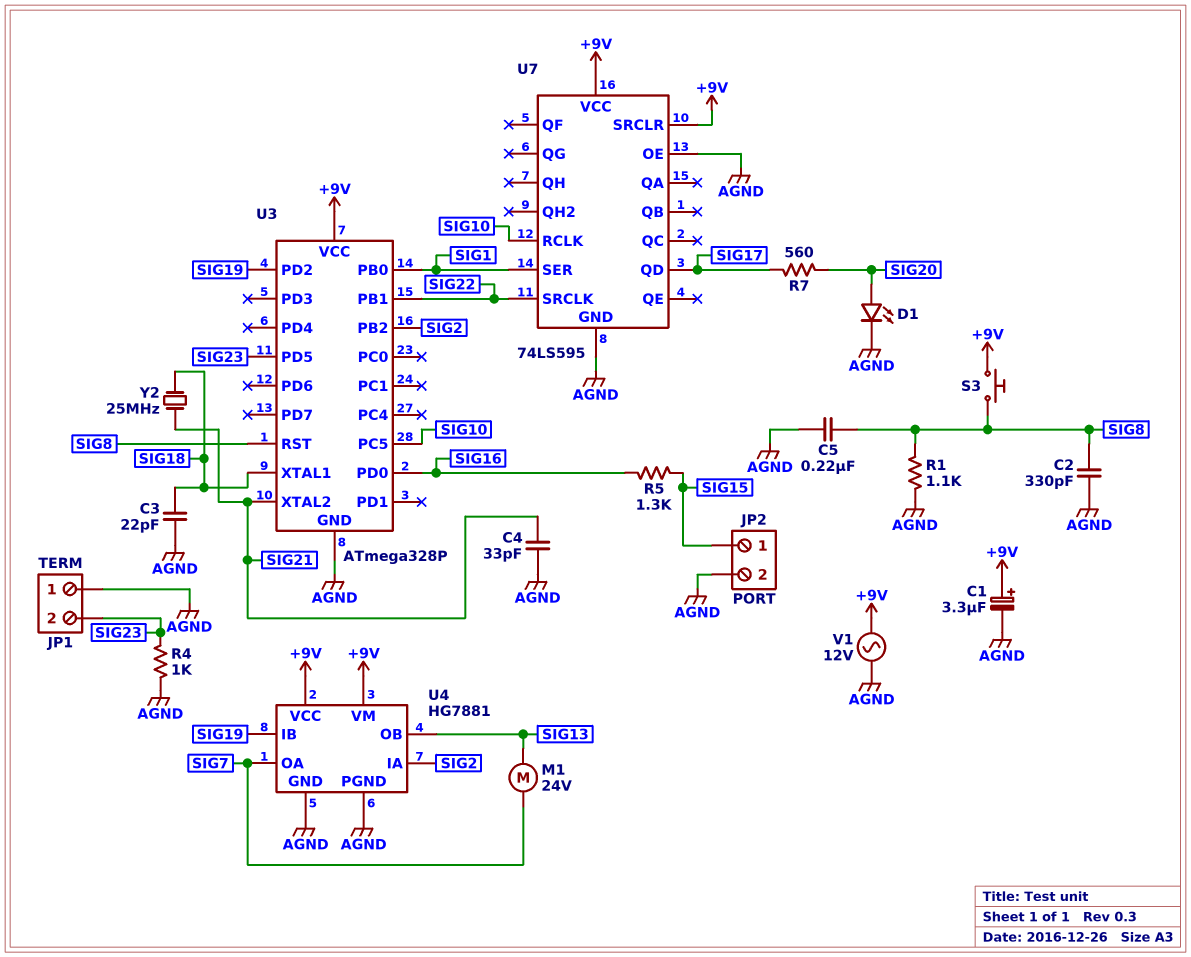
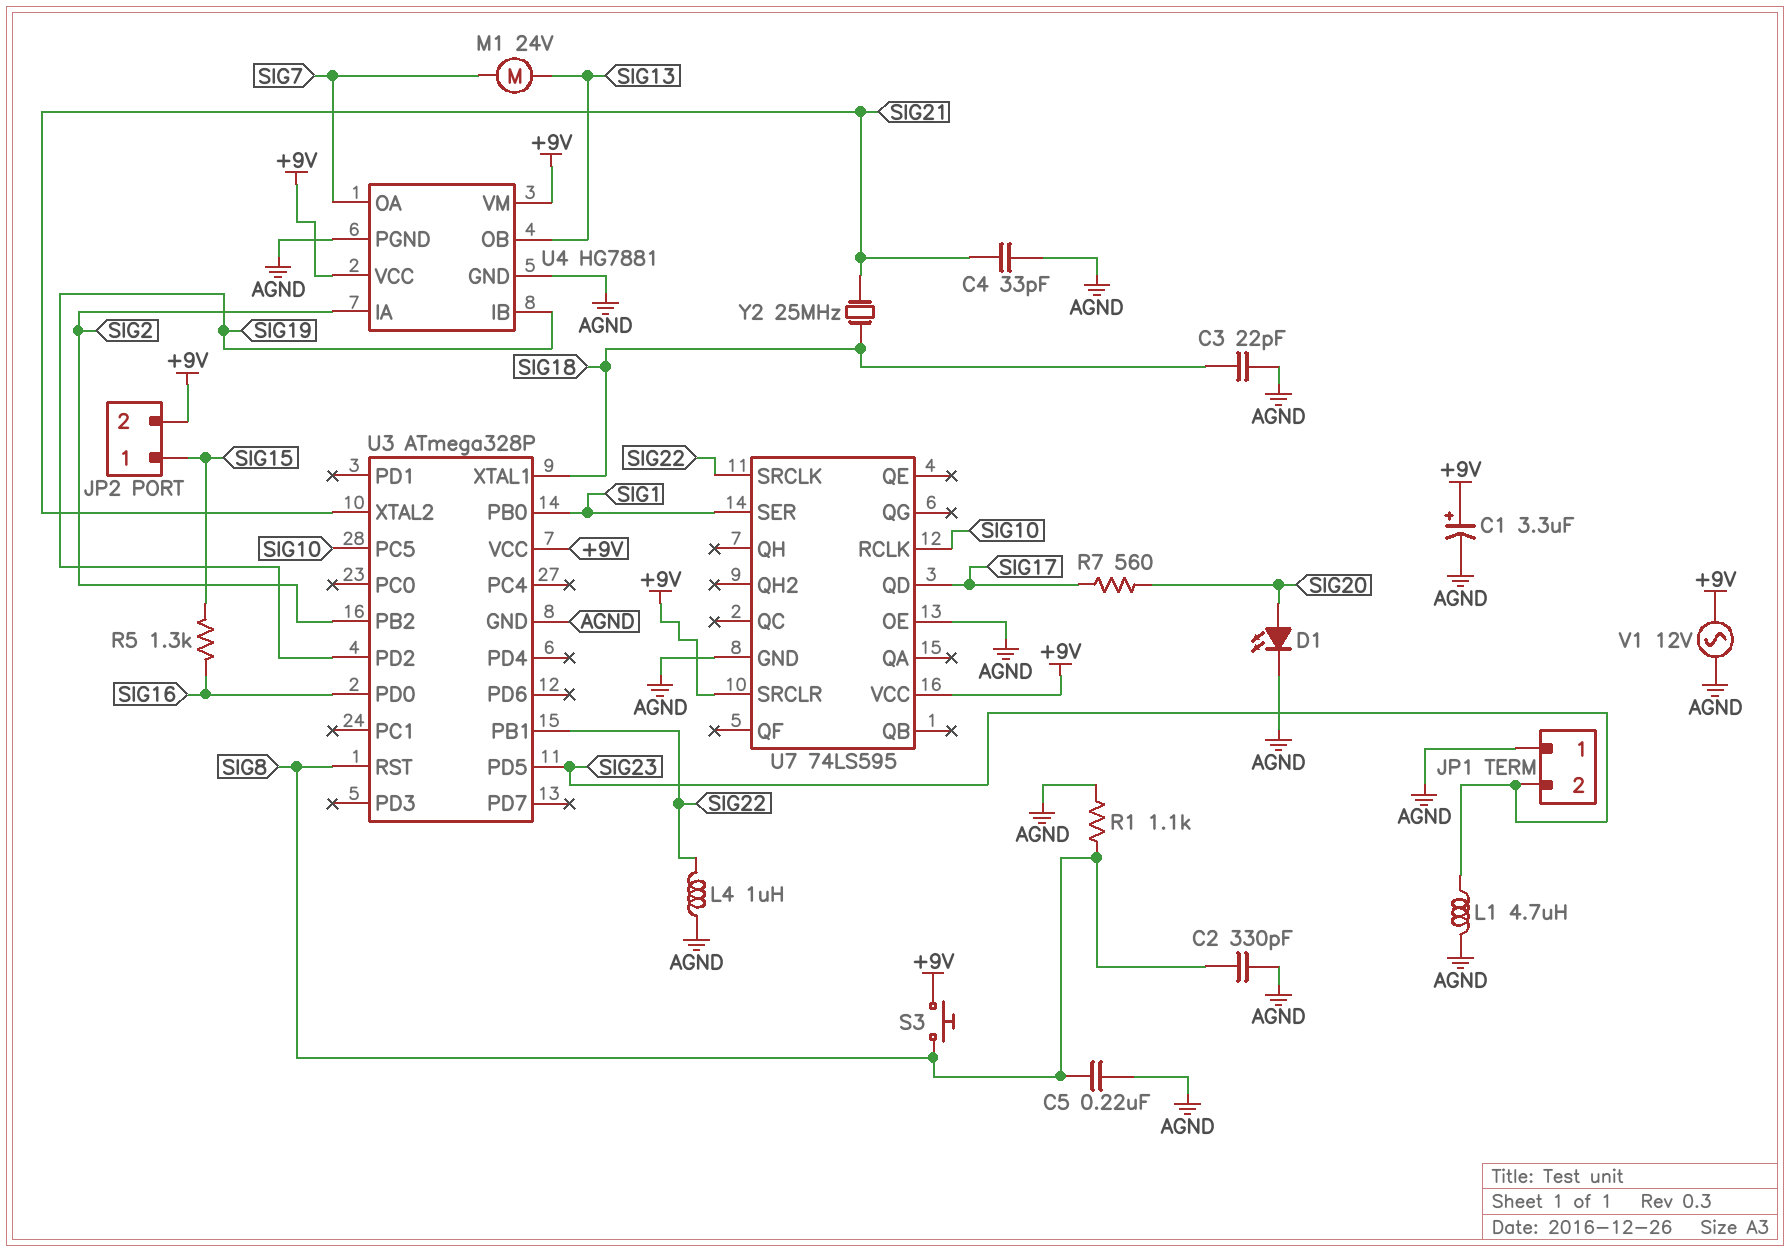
JP2 pin 2: AGND -> +9V
L1: none -> 4.7uH (AGND, SIG23)
L4: none -> 1uH (AGND, SIG22)
R4: 1k (AGND, SIG23) -> none

